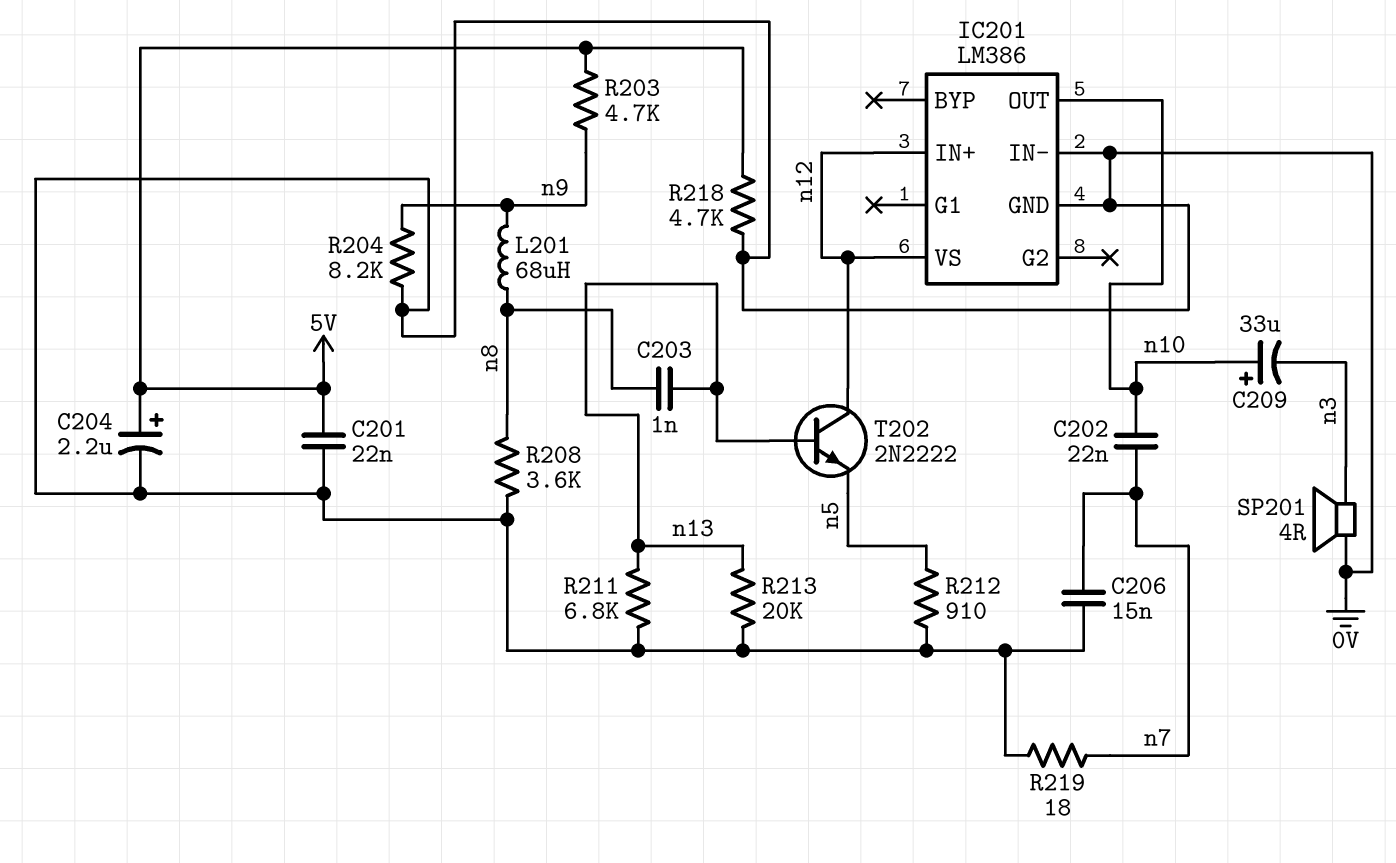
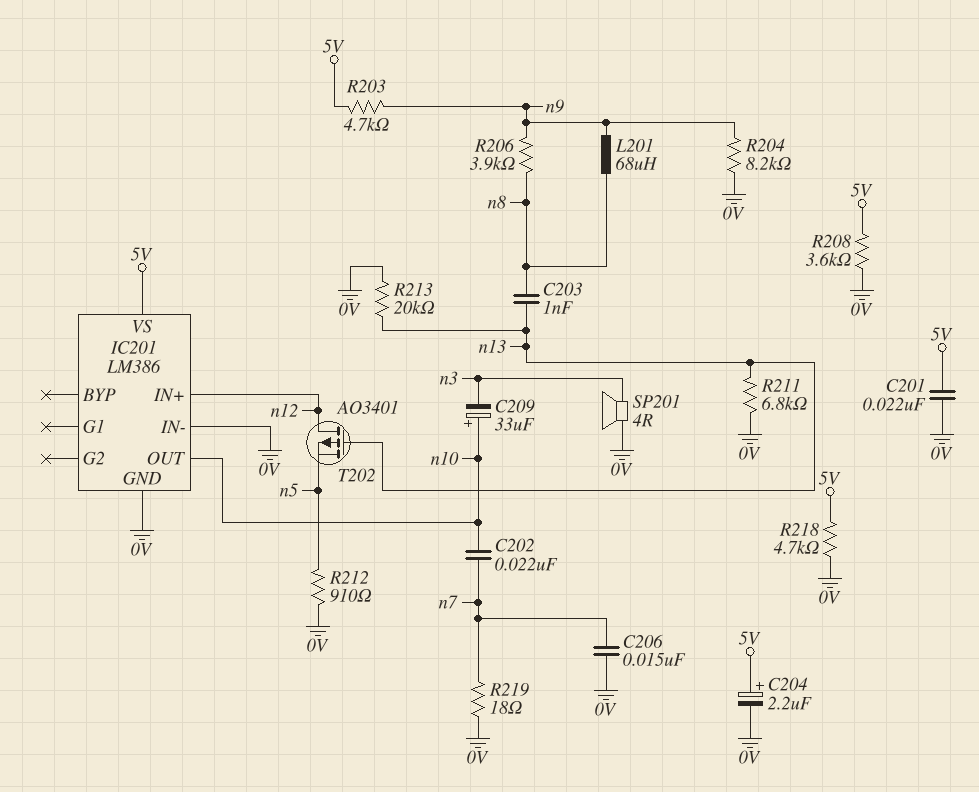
IC201 pin VS: n12 -> 5V
R206: none -> 3.9k (n8, n9)
R208: 3.6k (0V, n8) -> 3.6k (0V, 5V)
T202: NPN 2N2222 (B n13, C n12, E n5) -> PMOS AO3401 (G n13, D n12, S n5)

